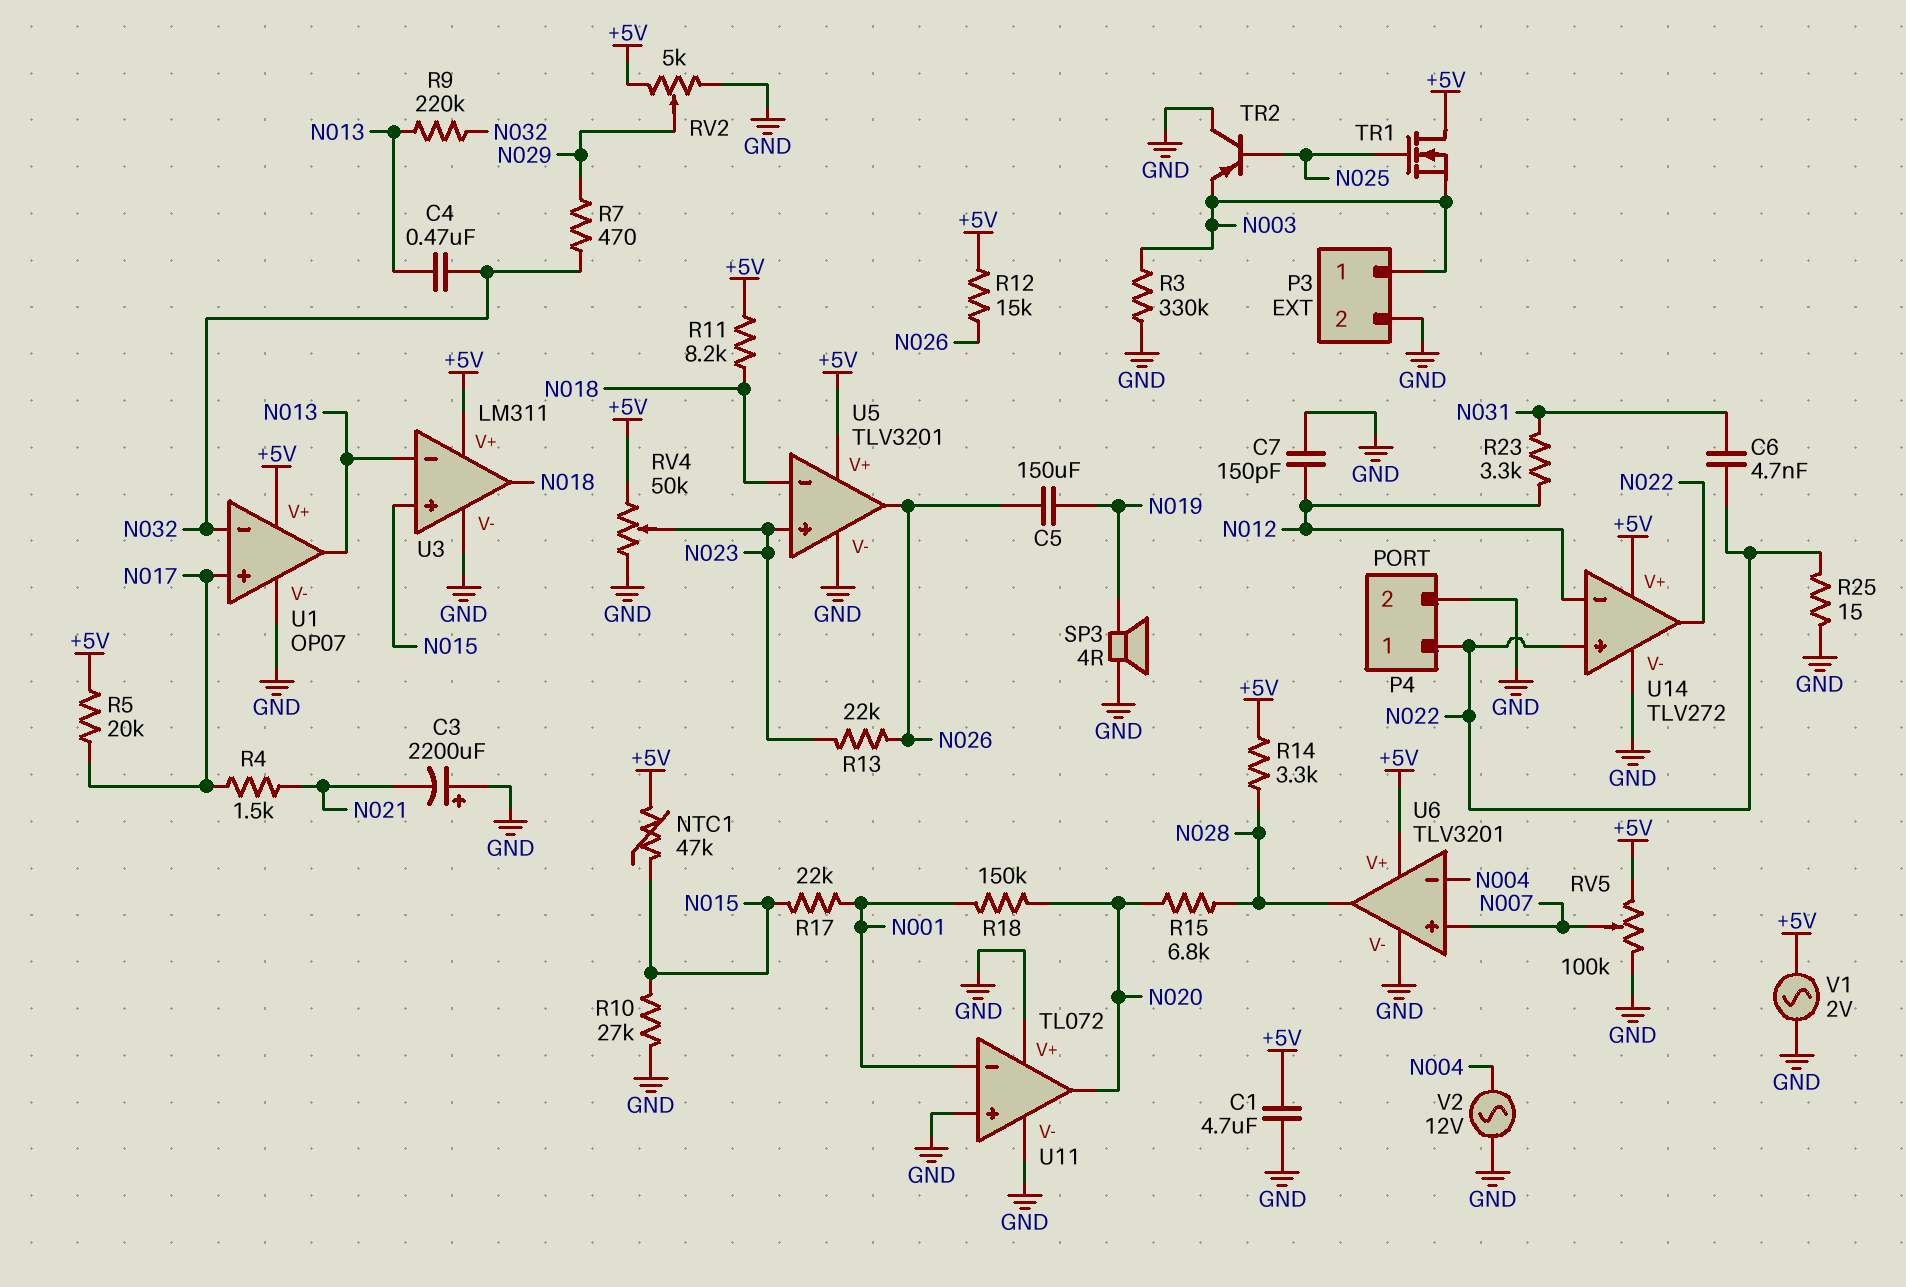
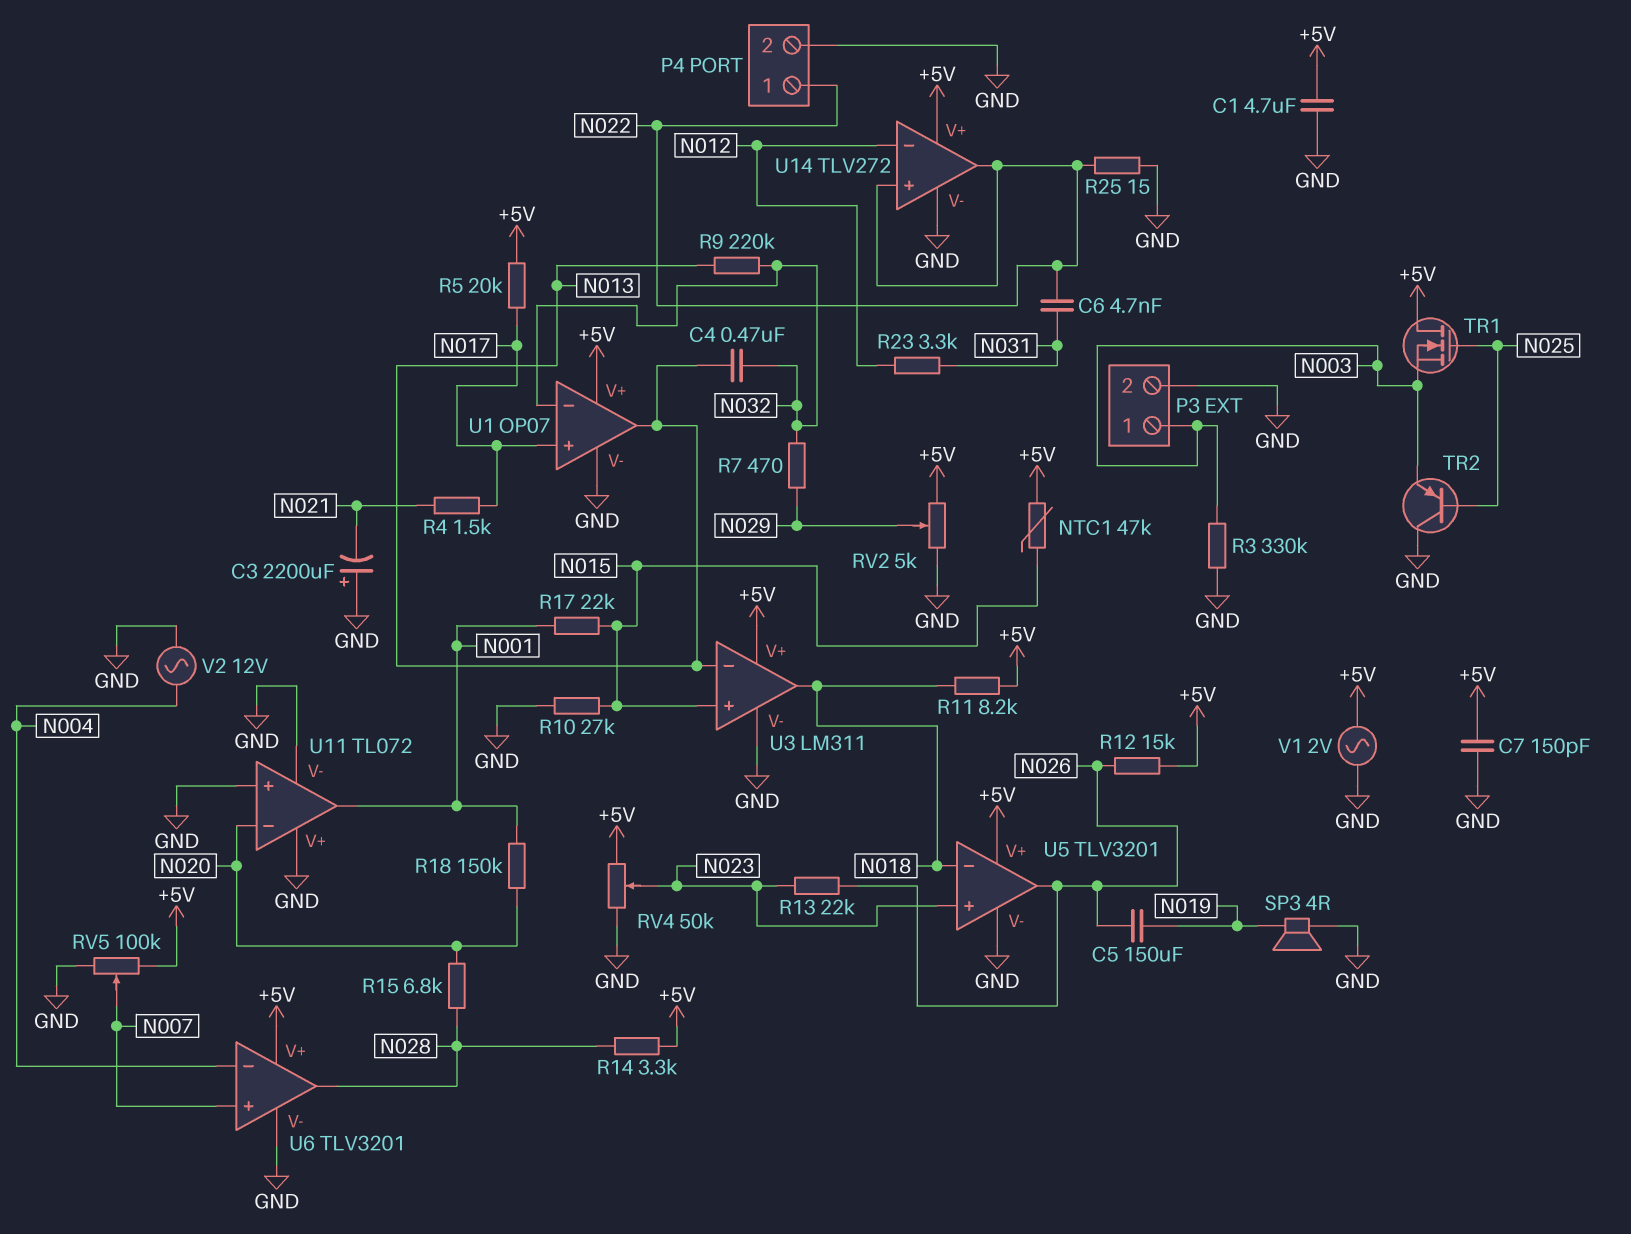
C7: 150pF (GND, N012) -> 150pF (+5V, GND)
U11 pin in-: N001 -> N020
U11 pin out: N020 -> N001

